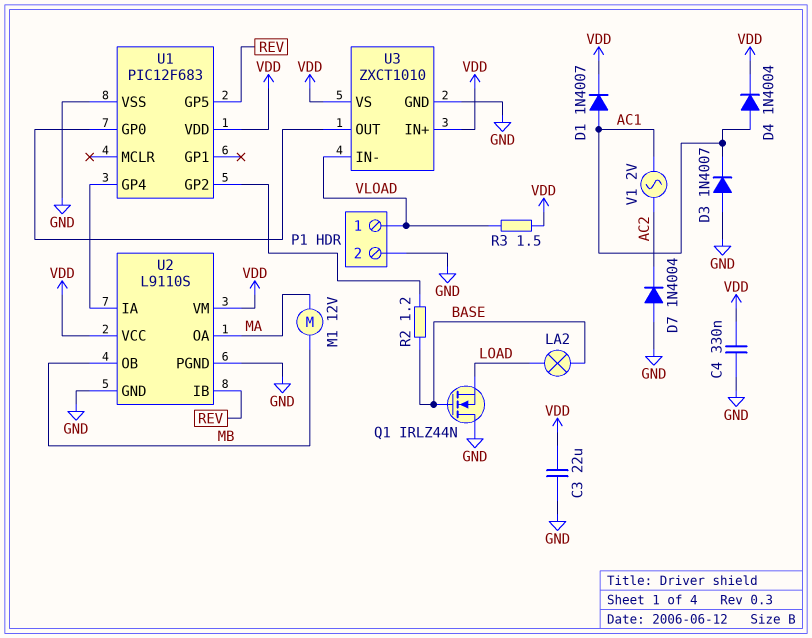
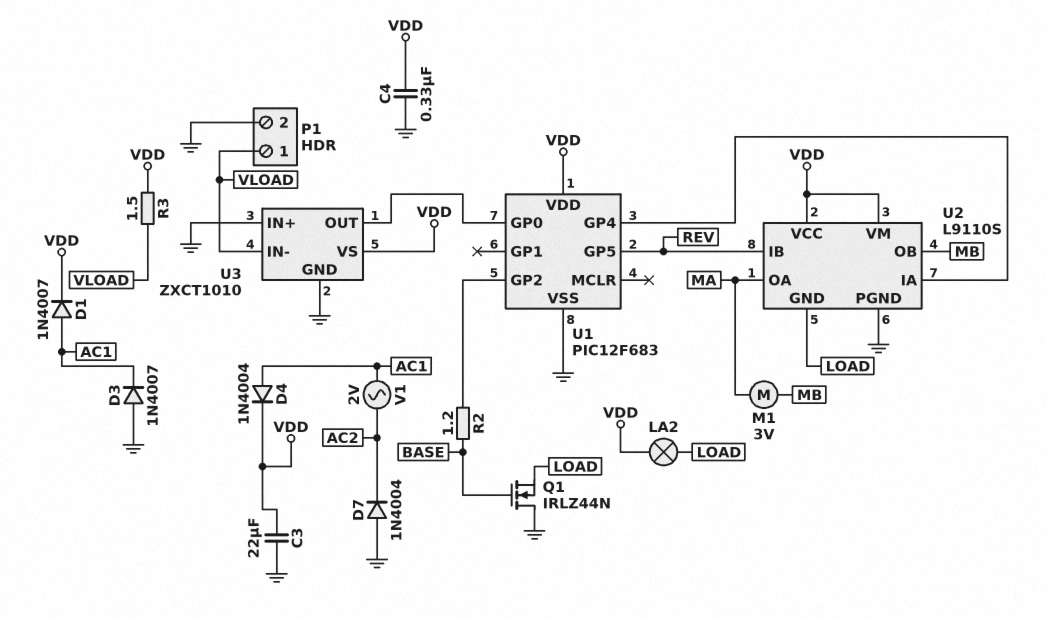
LA2: lamp (BASE, LOAD) -> lamp (LOAD, VDD)
M1: motor 12V (MA, MB) -> motor 3V (MA, MB)
U2 pin GND: GND -> LOAD
U3 pin IN+: VDD -> GND

